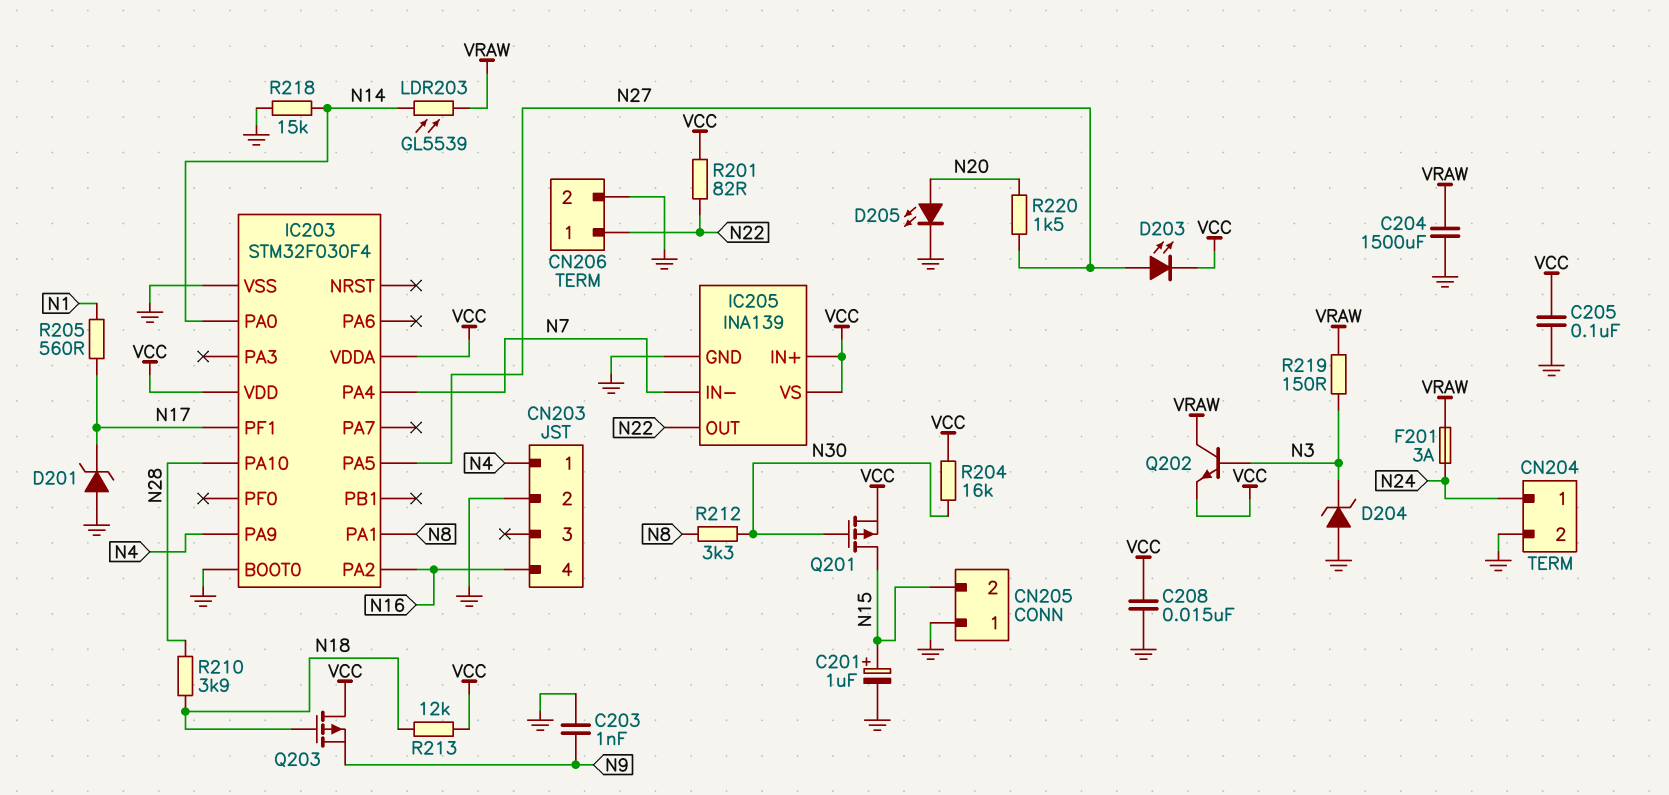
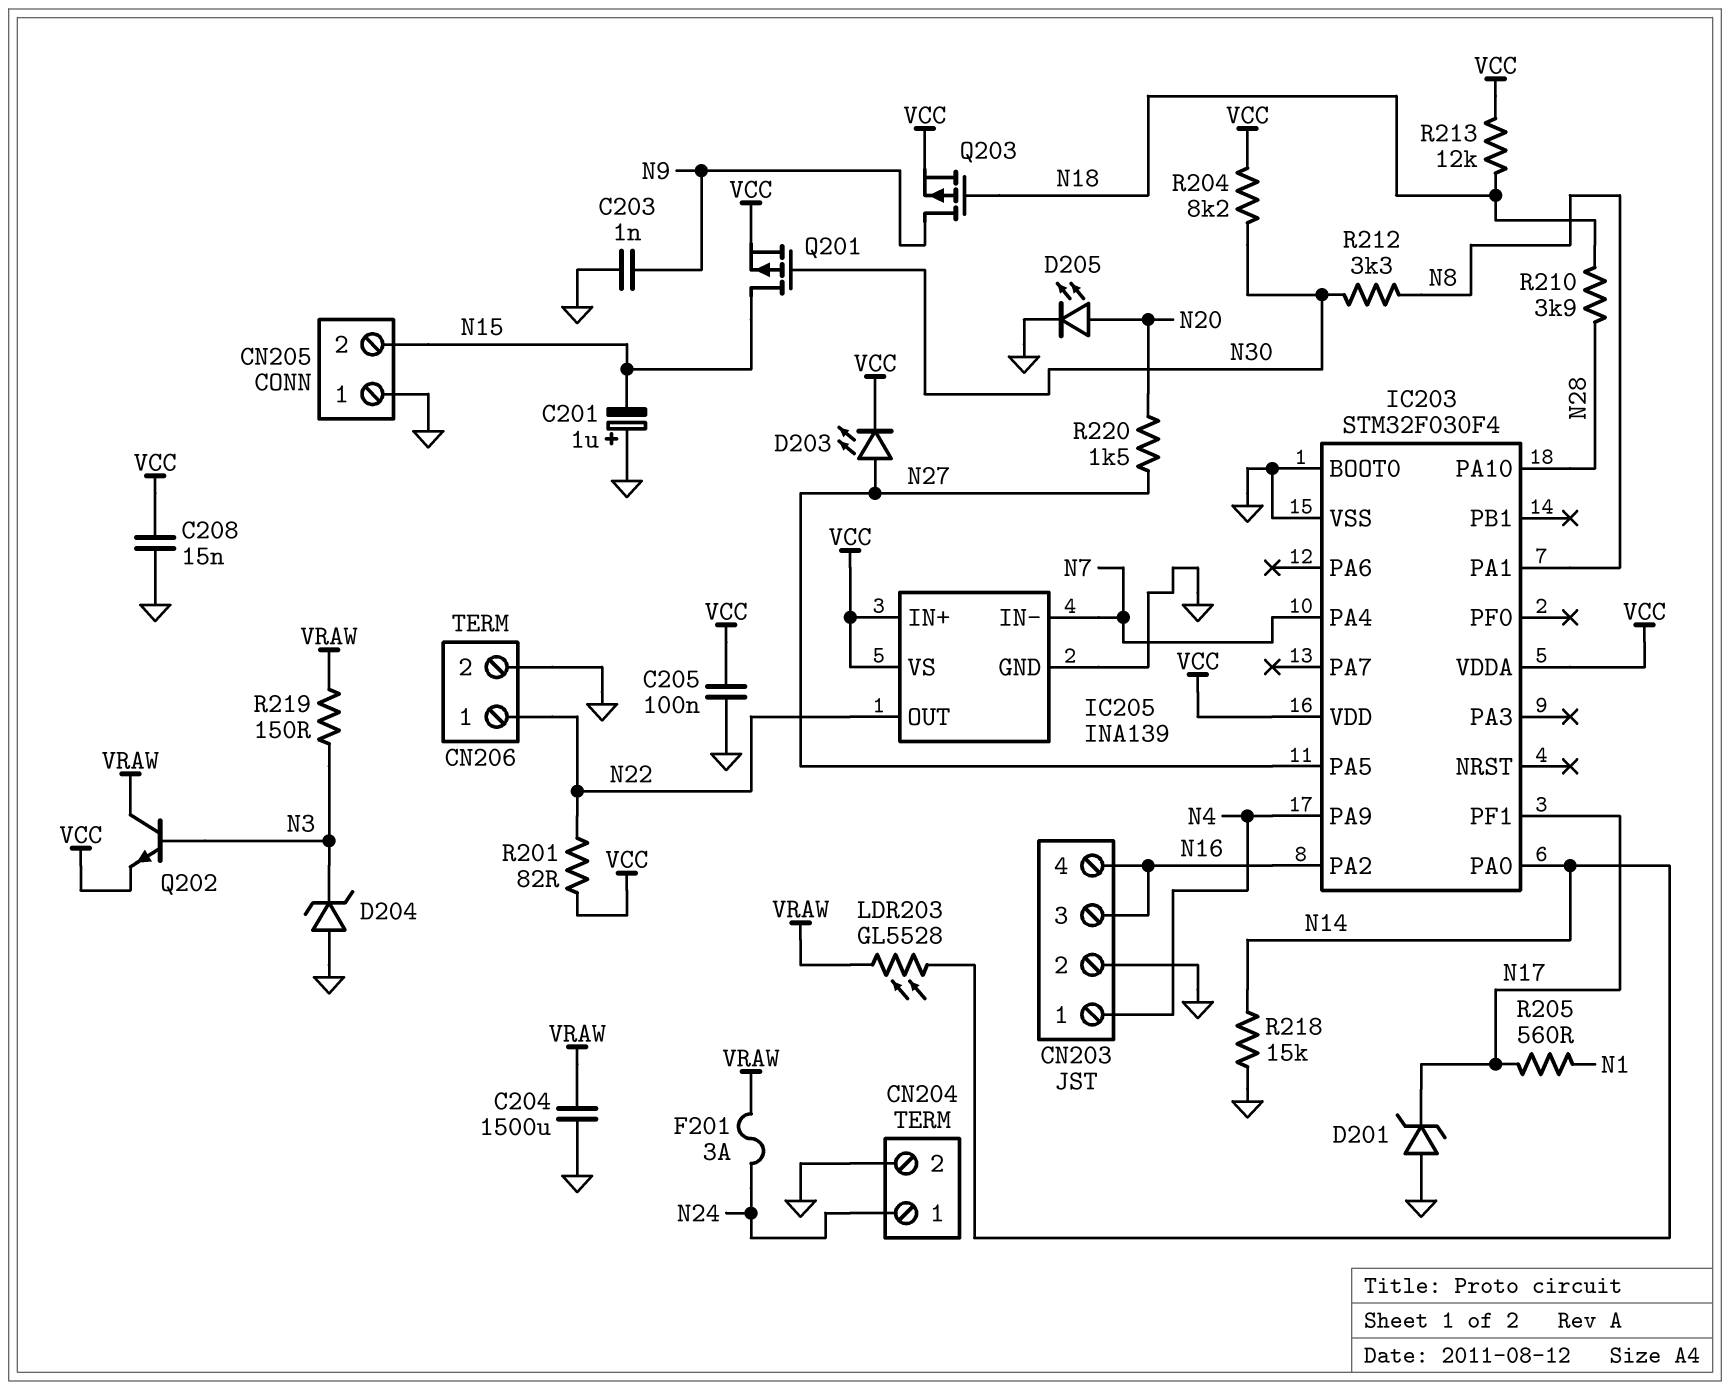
C201: 1uF (plus N15, minus GND) -> 1uF (plus GND, minus N15)
CN203 pin 3: none -> N16
LDR203: GL5539 (N14, VRAW) -> GL5528 (N14, VRAW)
Q203: PMOS (G N18, D VCC, S N9) -> PMOS (G N18, D N9, S VCC)
R204: 16k (N30, VCC) -> 8.2k (N30, VCC)

